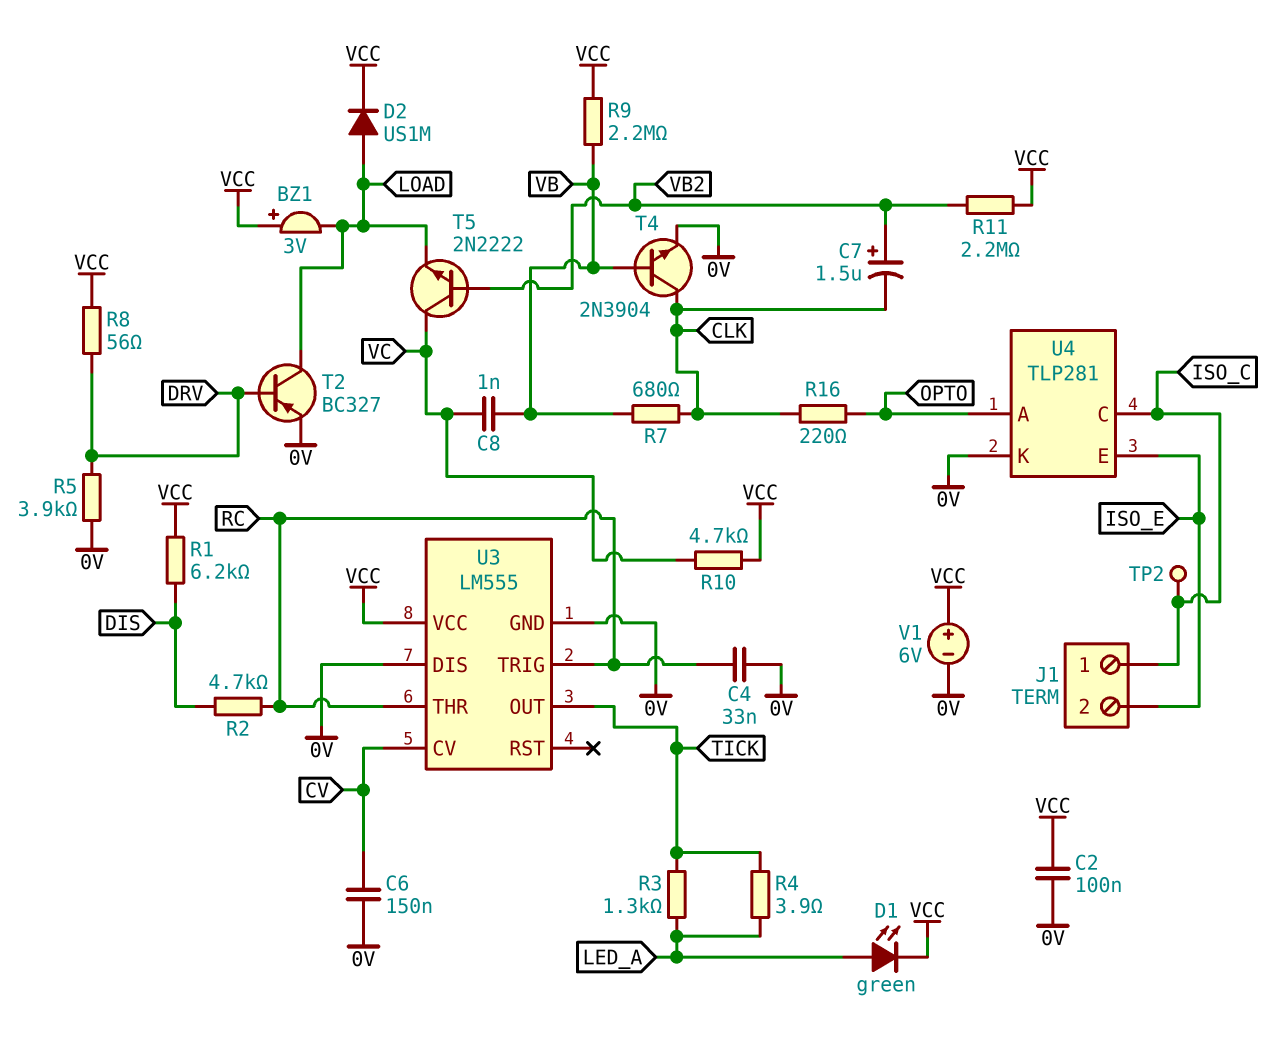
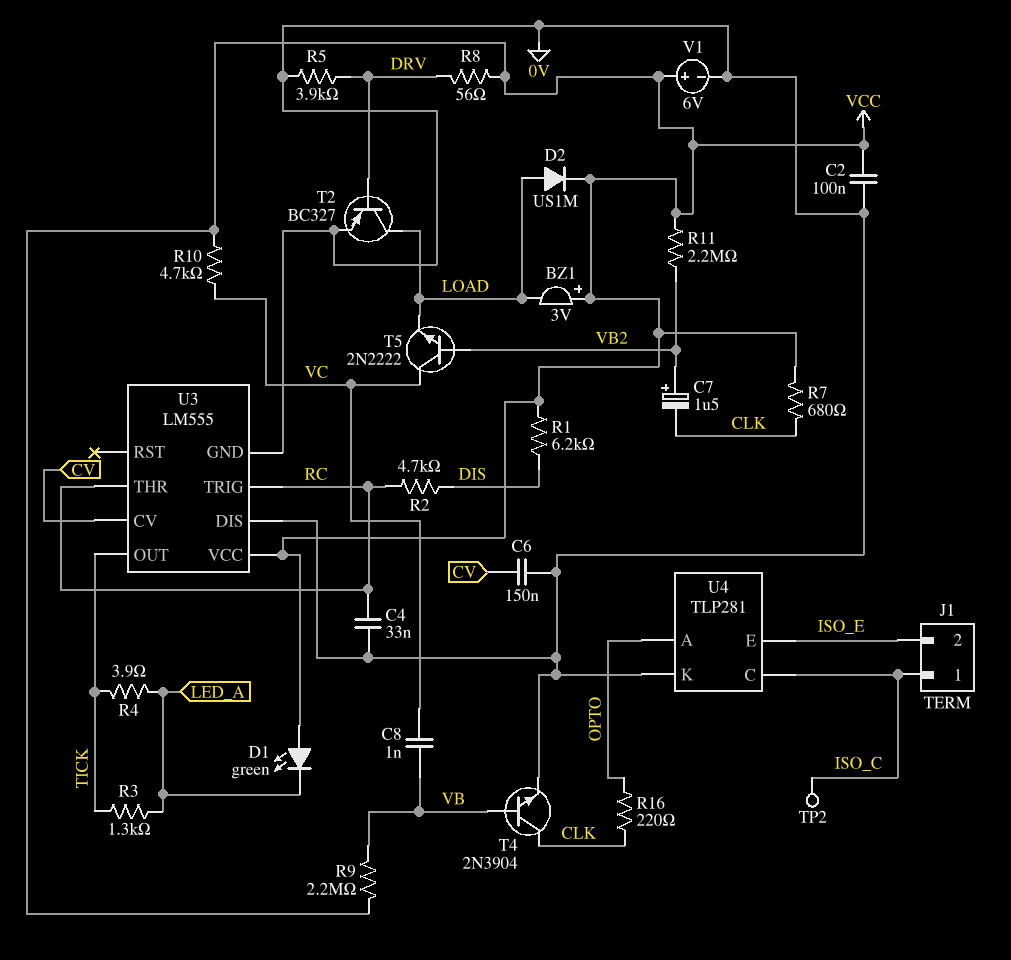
D1: LED green (A LED_A, K VCC) -> LED green (A VCC, K LED_A)
R7: 680 (CLK, VB) -> 680 (CLK, VCC)

